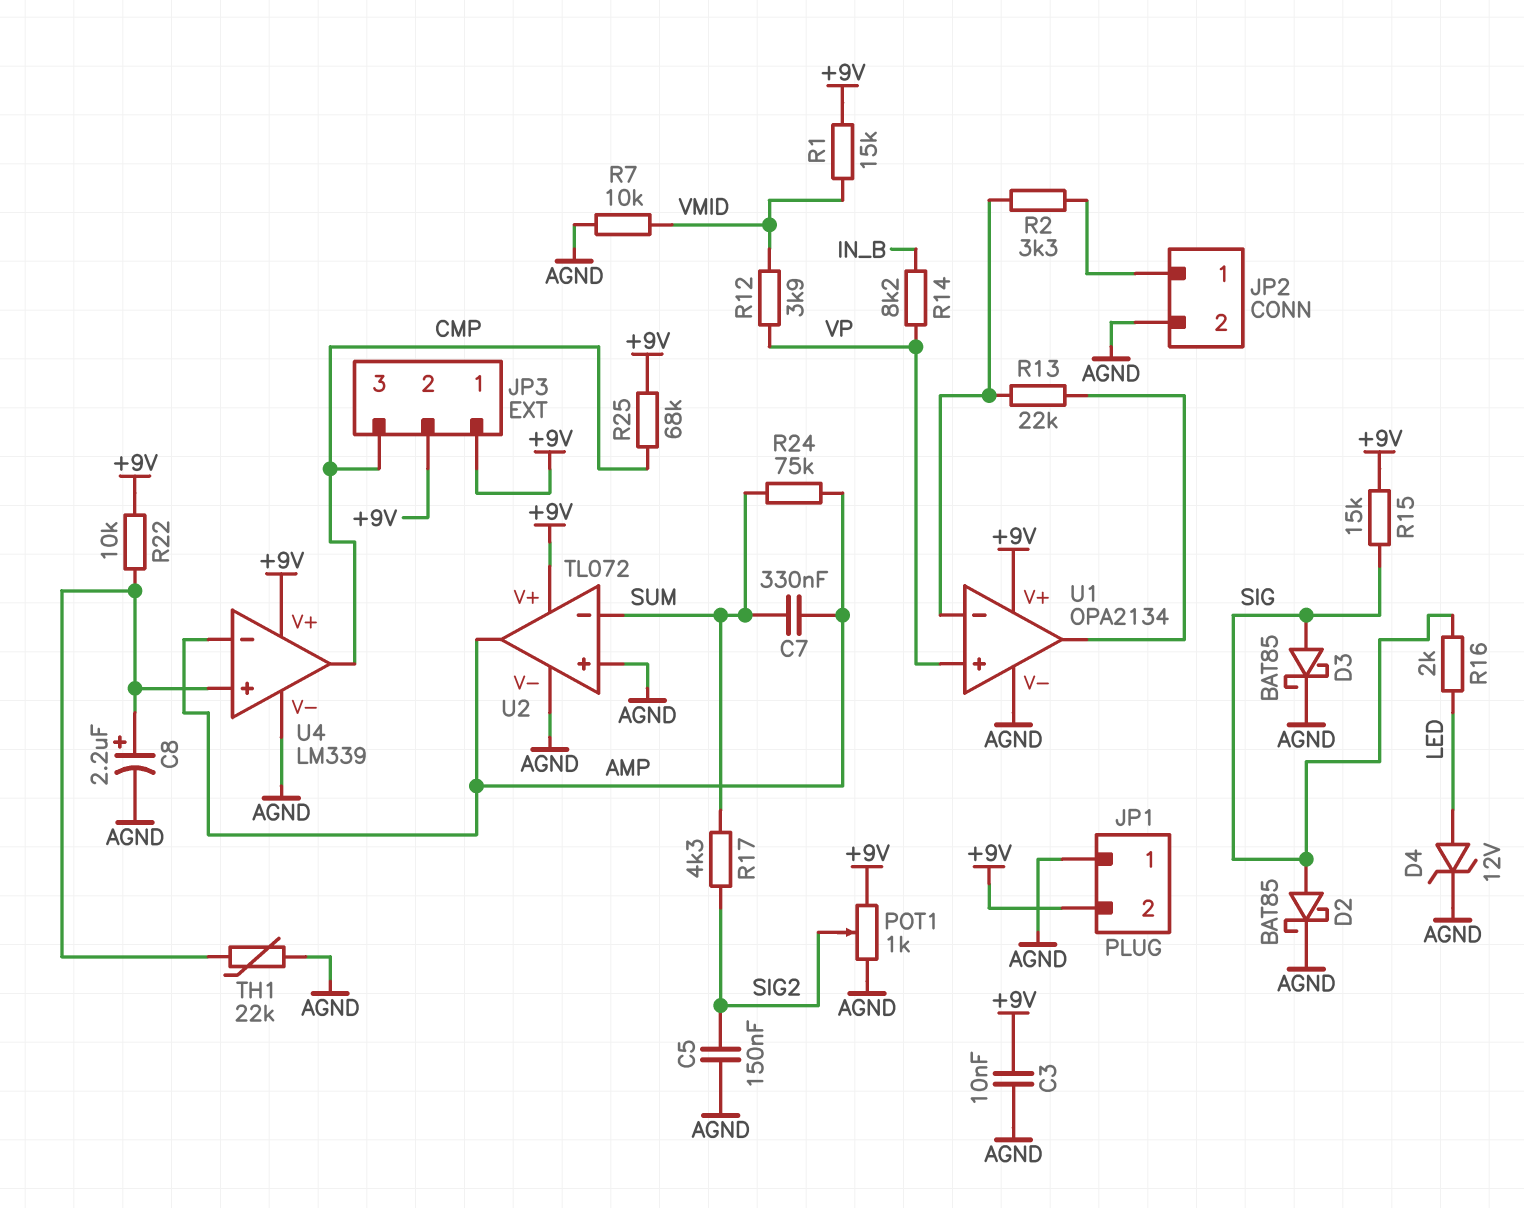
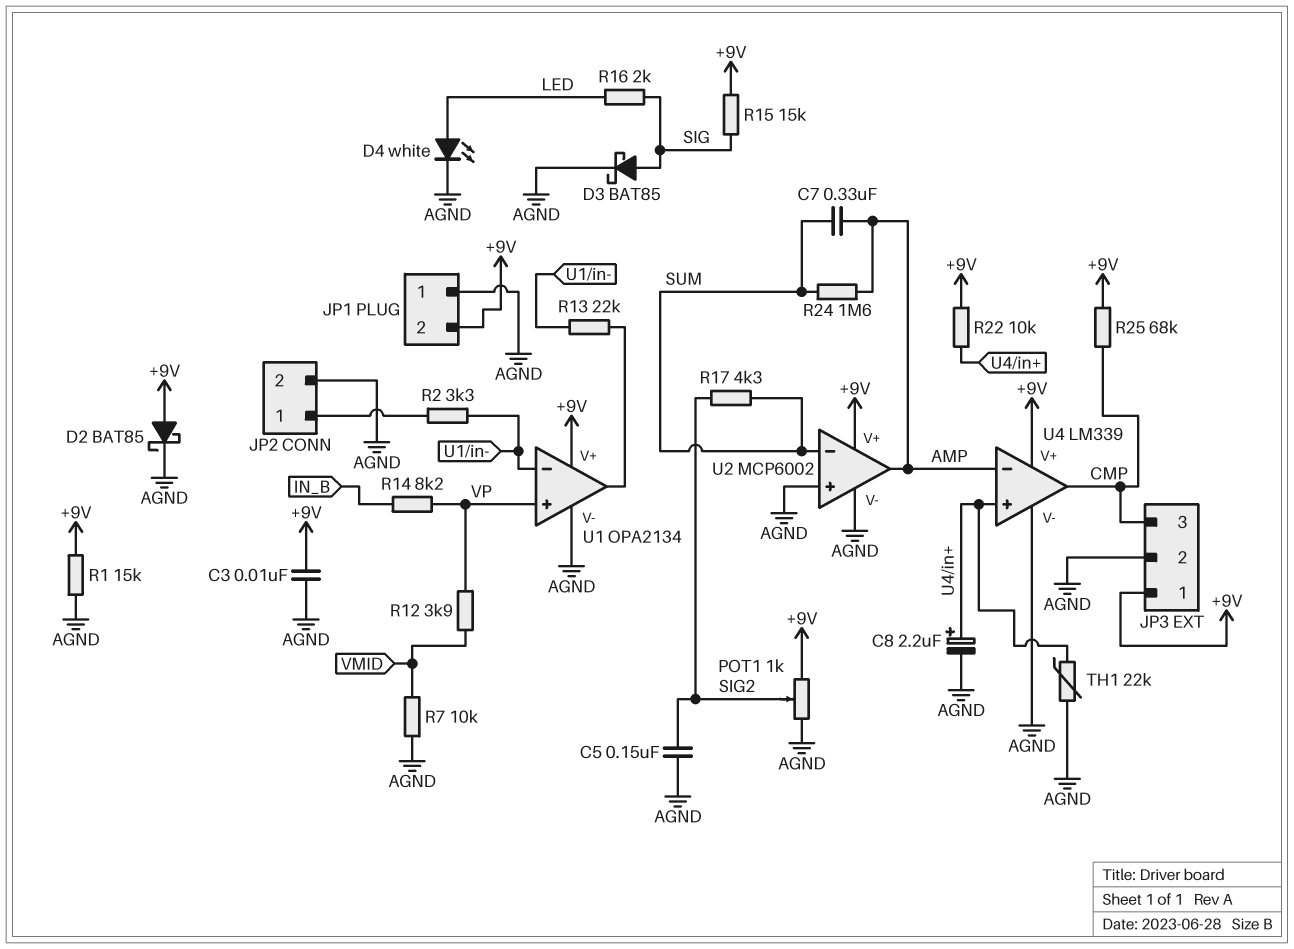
D2: schottky BAT85 (A SIG, K AGND) -> schottky BAT85 (A +9V, K AGND)
D4: zener 12V (A LED, K AGND) -> LED white (A LED, K AGND)
JP3 pin 2: +9V -> AGND
R1: 15k (+9V, VMID) -> 15k (+9V, AGND)
R24: 75k (AMP, SUM) -> 1.6M (AMP, SUM)
U2: TL072 -> MCP6002

